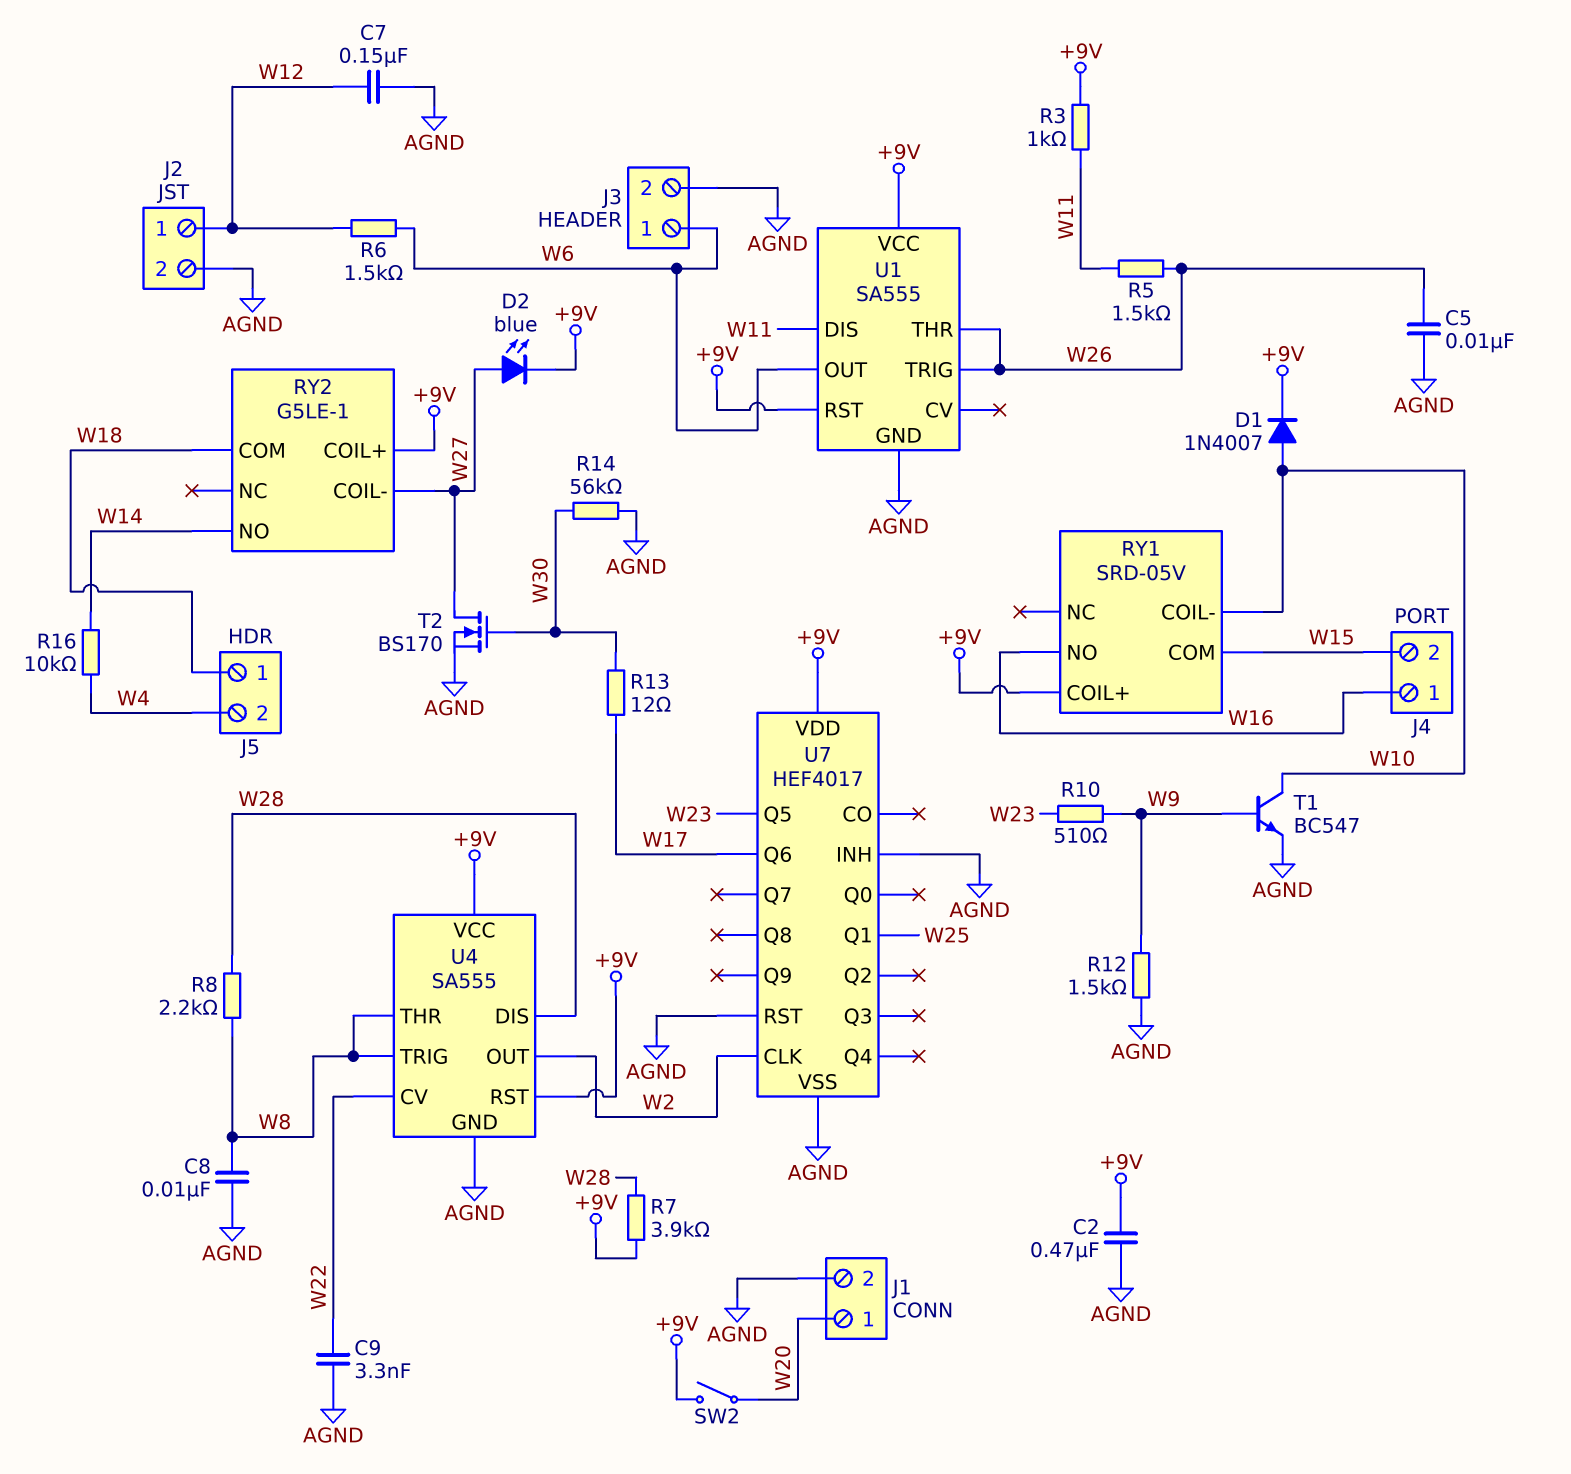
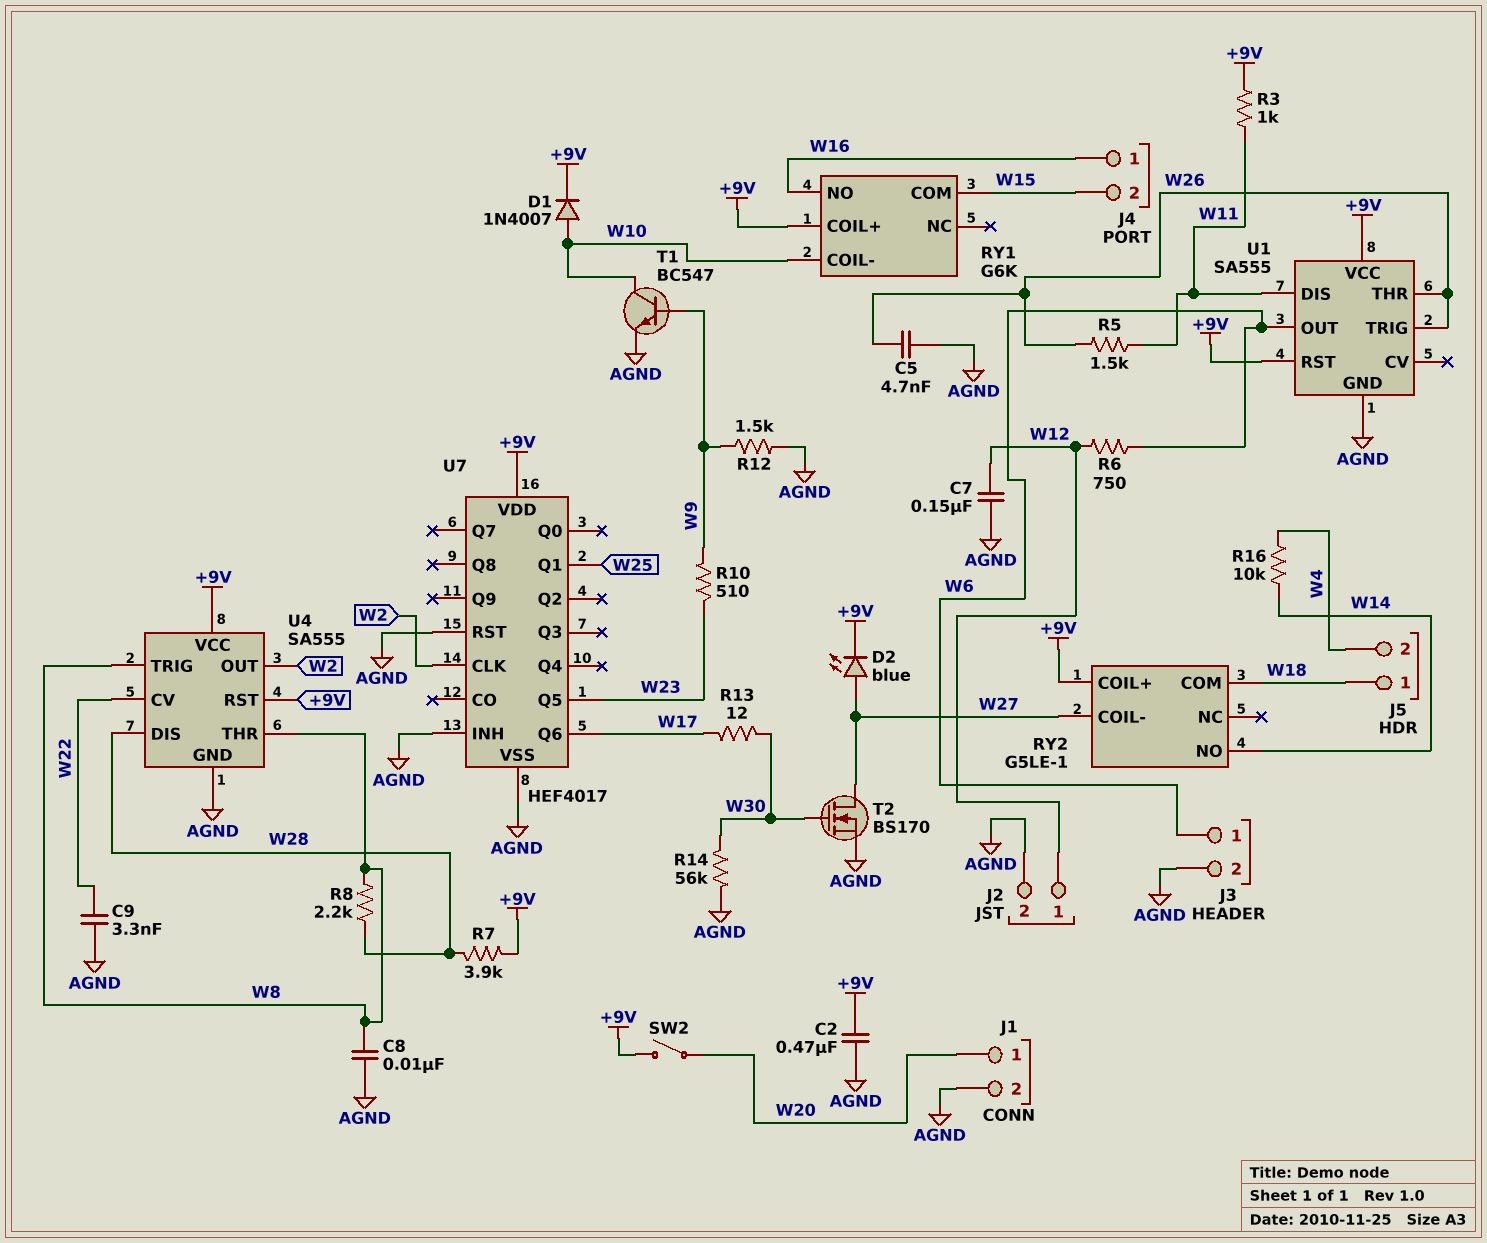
C5: 10nF (AGND, W26) -> 4.7nF (AGND, W26)
R6: 1.5k (W6, W12) -> 750 (W6, W12)
RY1: SRD-05V -> G6K

